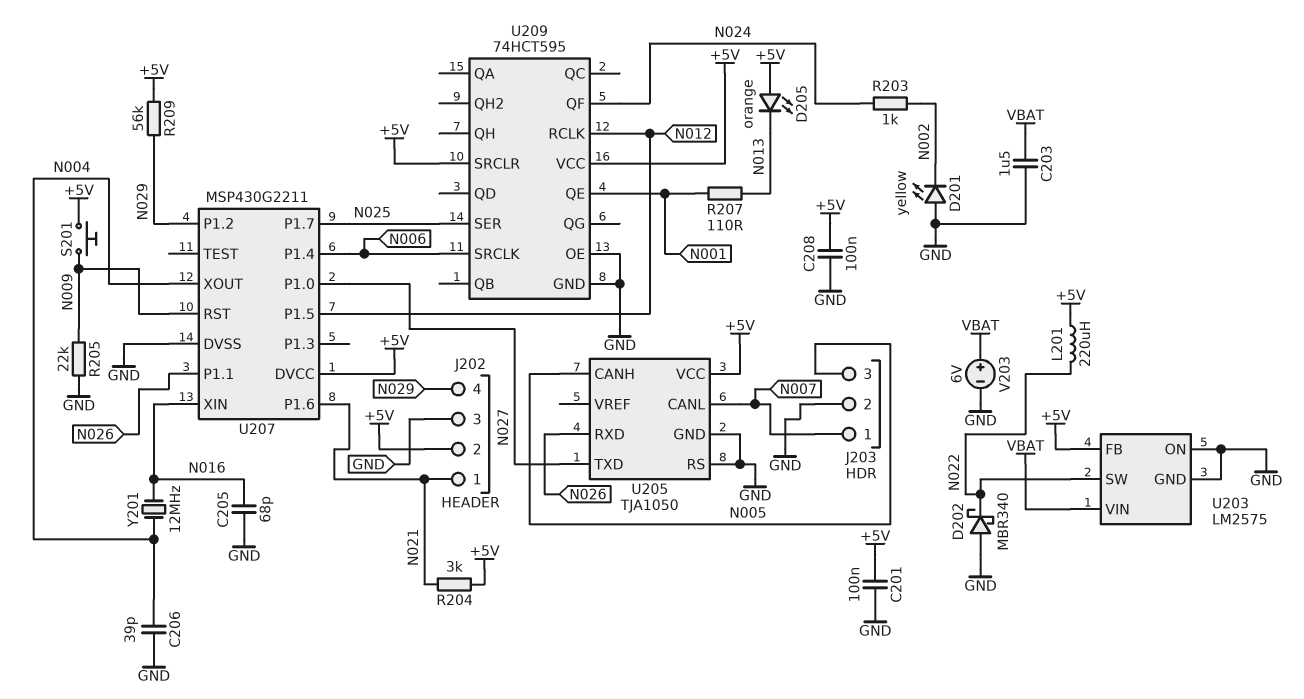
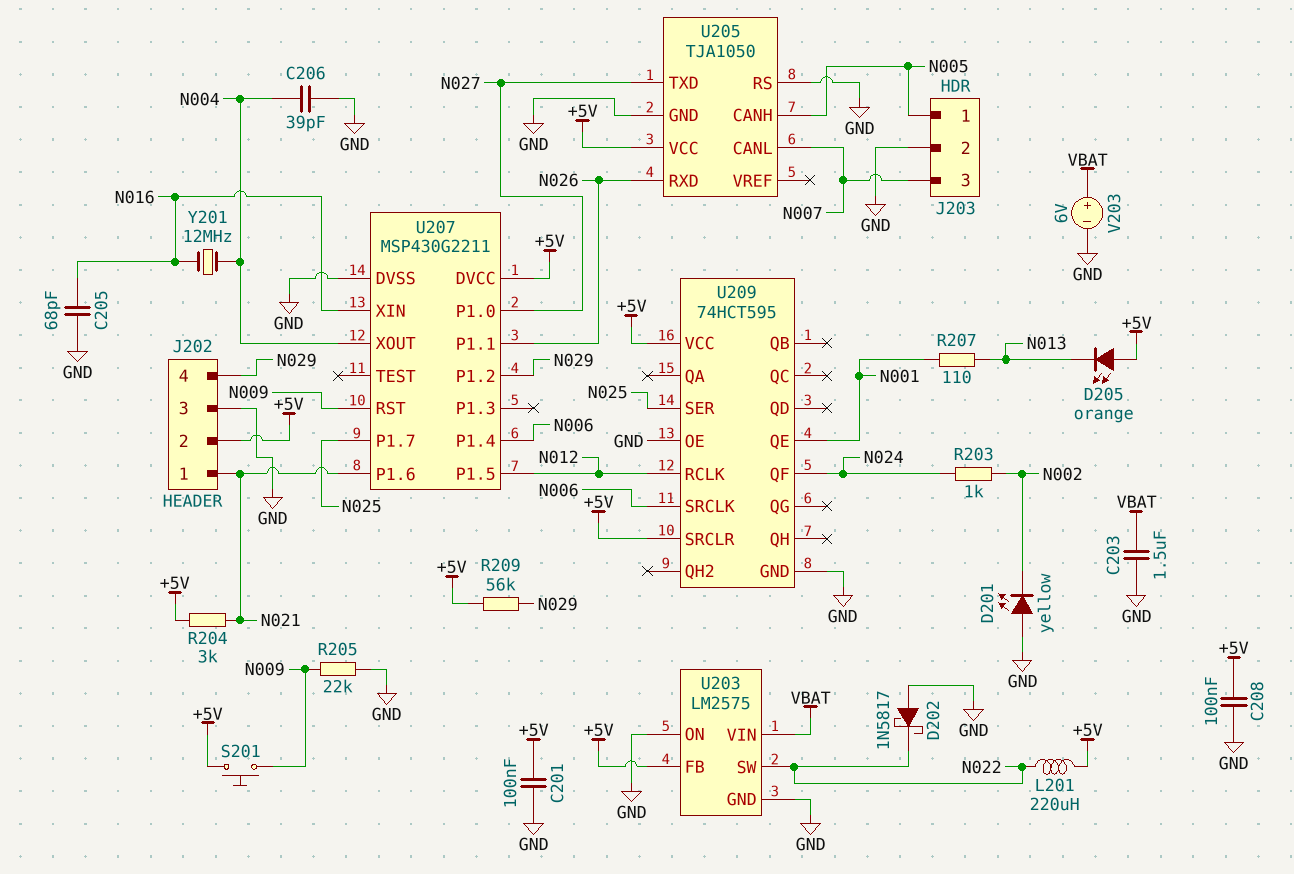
D202: schottky MBR340 (A GND, K N022) -> schottky 1N5817 (A GND, K N022)
J203 pin 1: N007 -> N005
J203 pin 3: N005 -> N007

